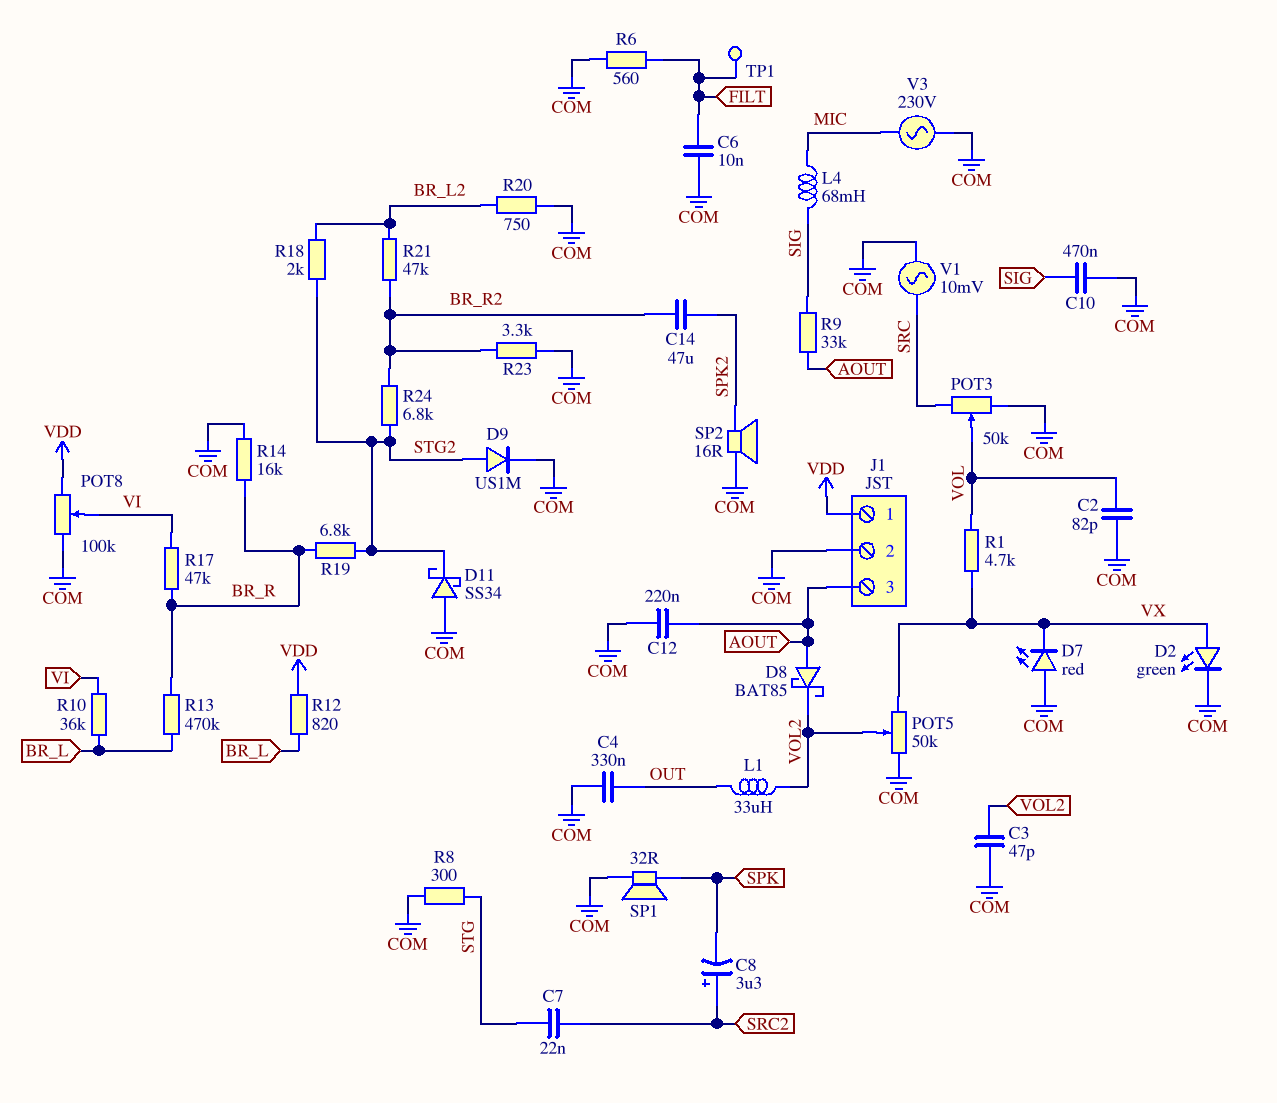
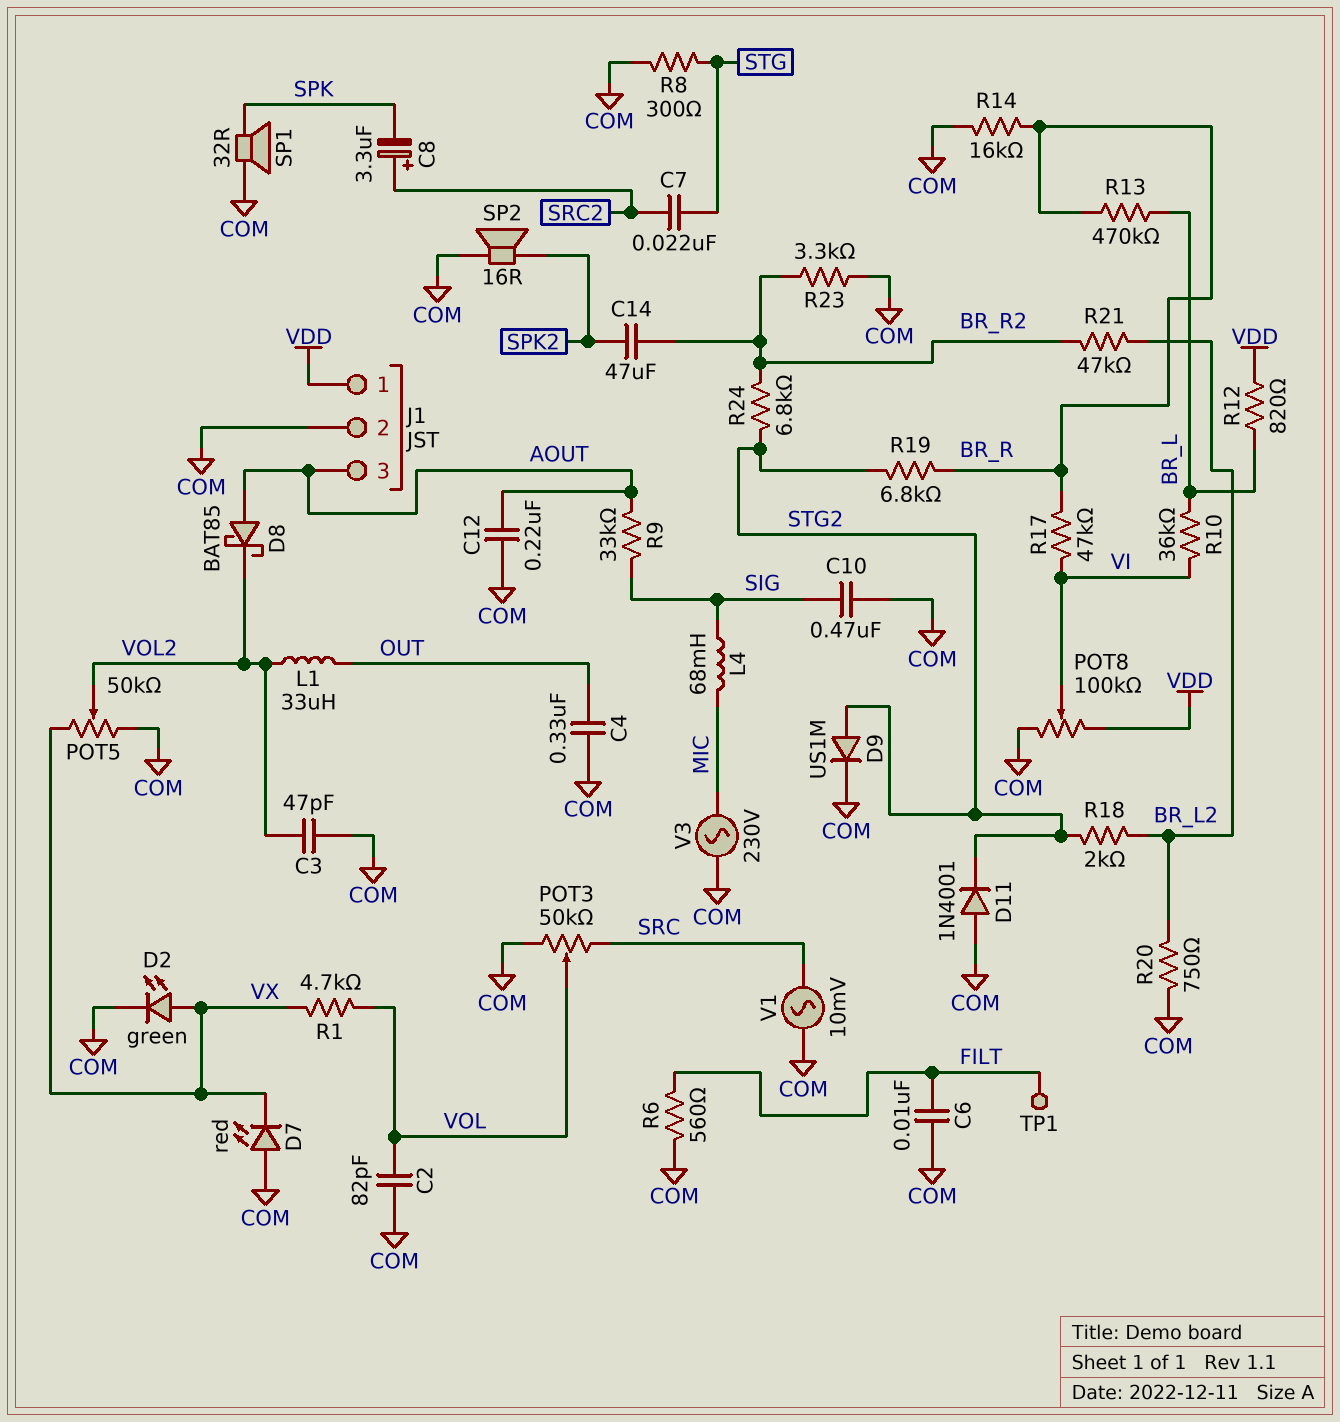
D11: schottky SS34 (A COM, K STG2) -> diode 1N4001 (A COM, K STG2)

